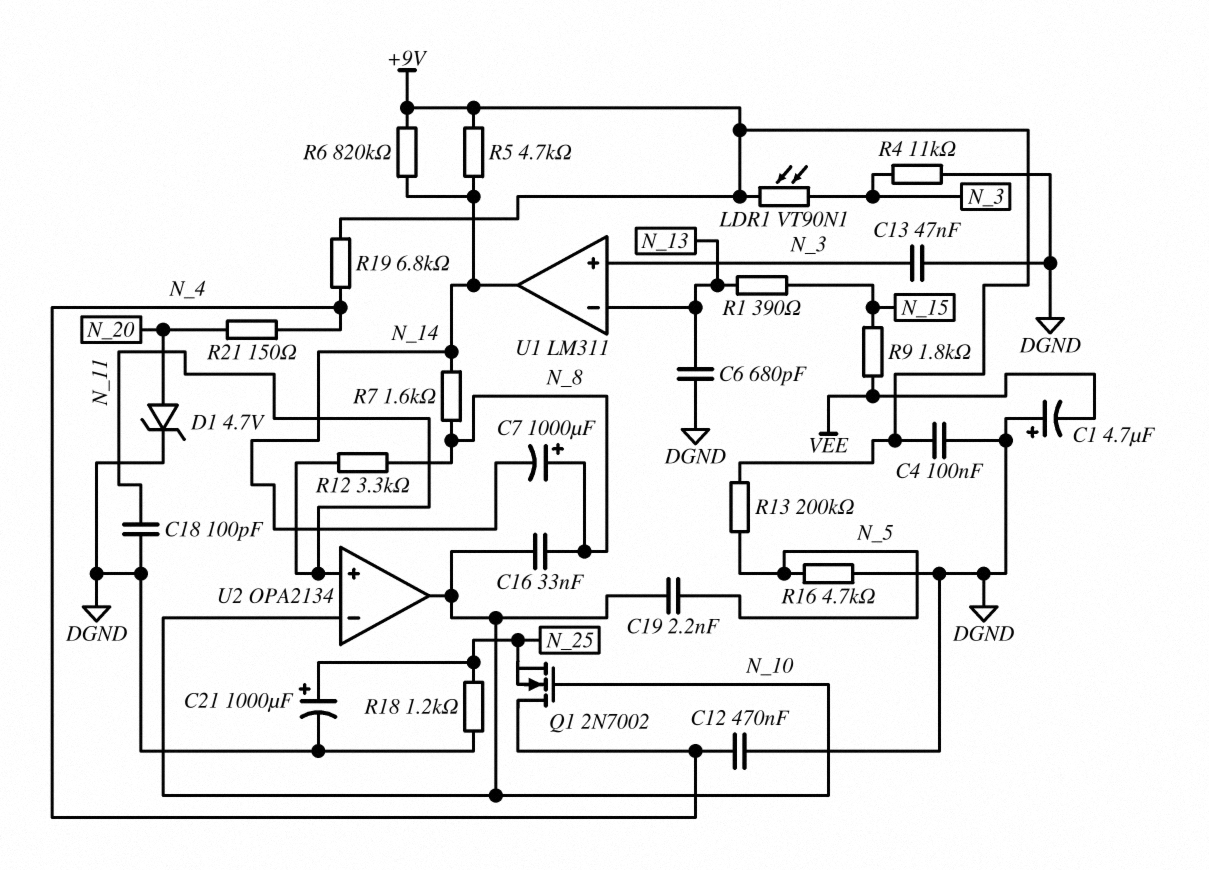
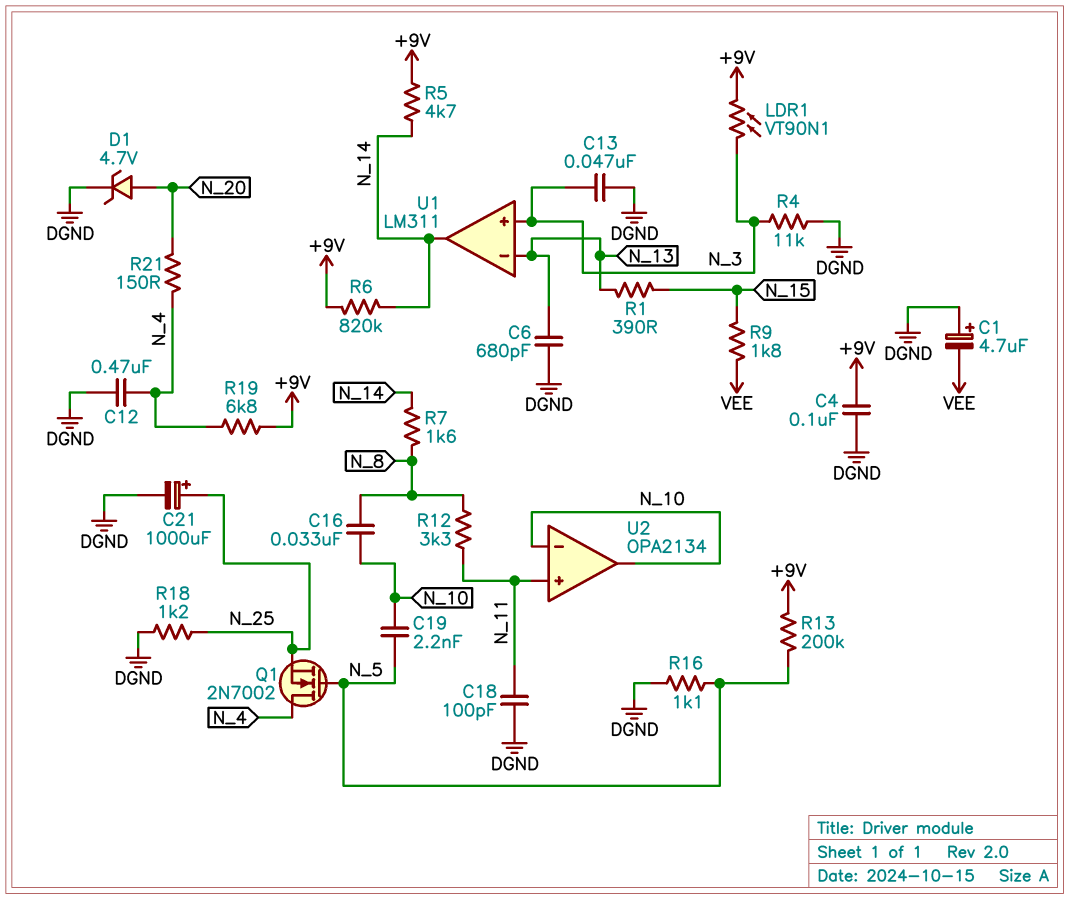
C7: 1000uF (plus N_8, minus N_14) -> none
Q1: NMOS 2N7002 (G N_10, D N_4, S N_25) -> NMOS 2N7002 (G N_5, D N_4, S N_25)
R16: 4.7k (DGND, N_5) -> 1.1k (DGND, N_5)

